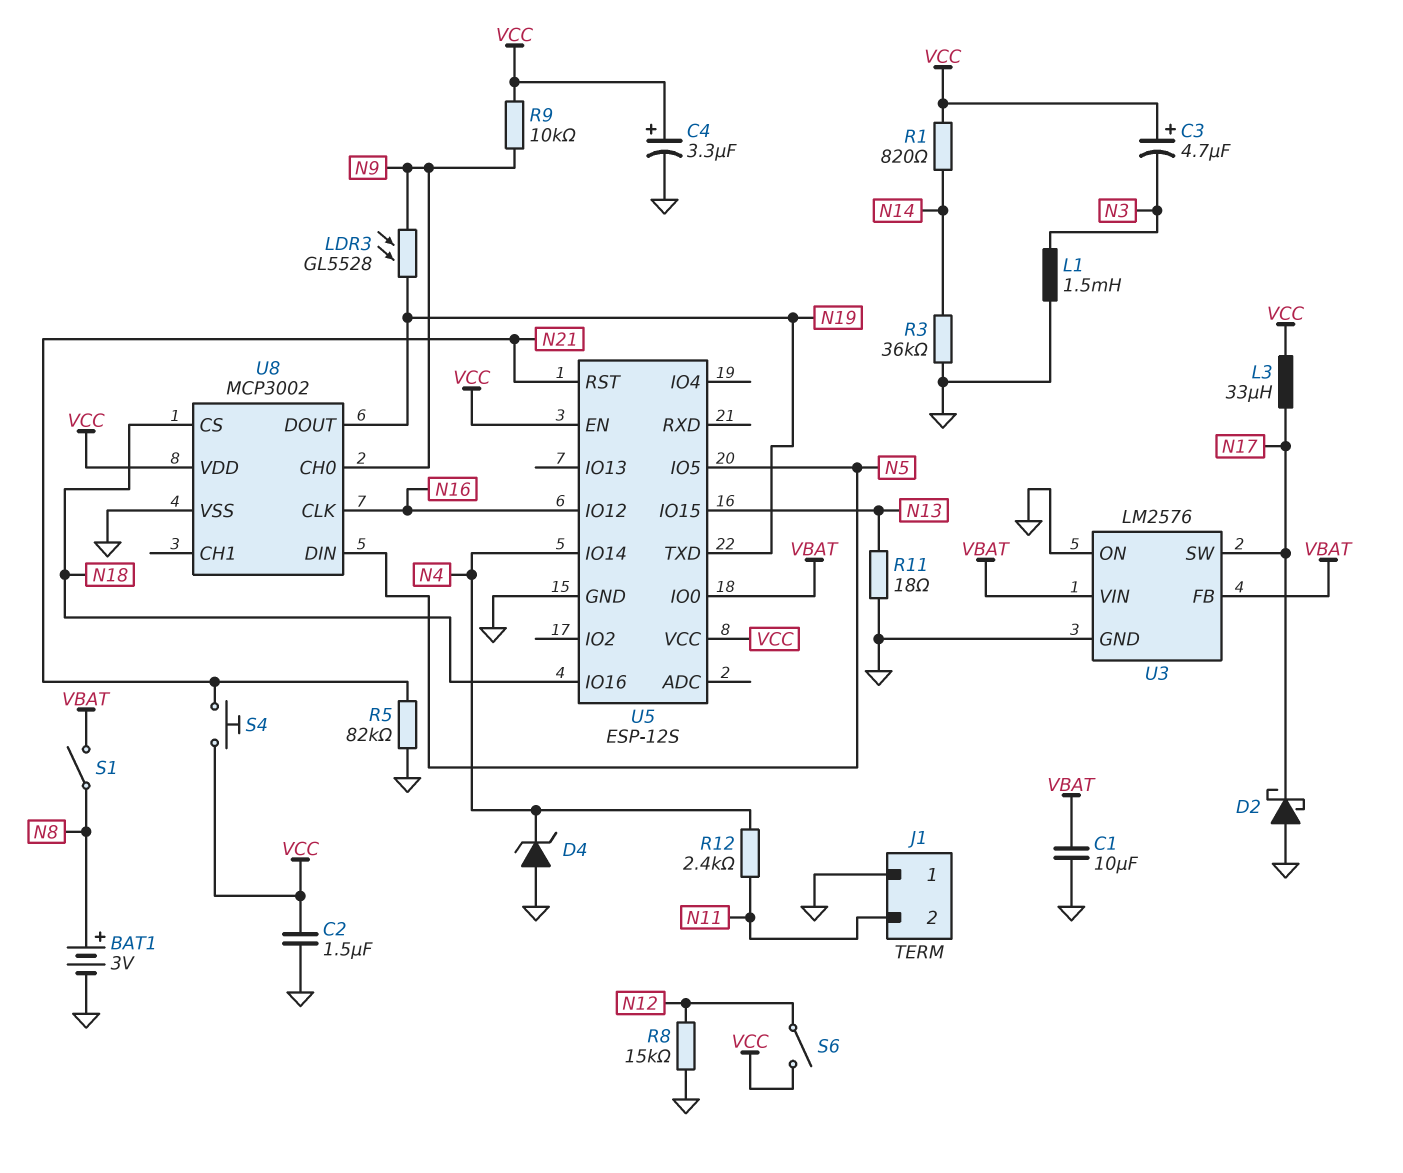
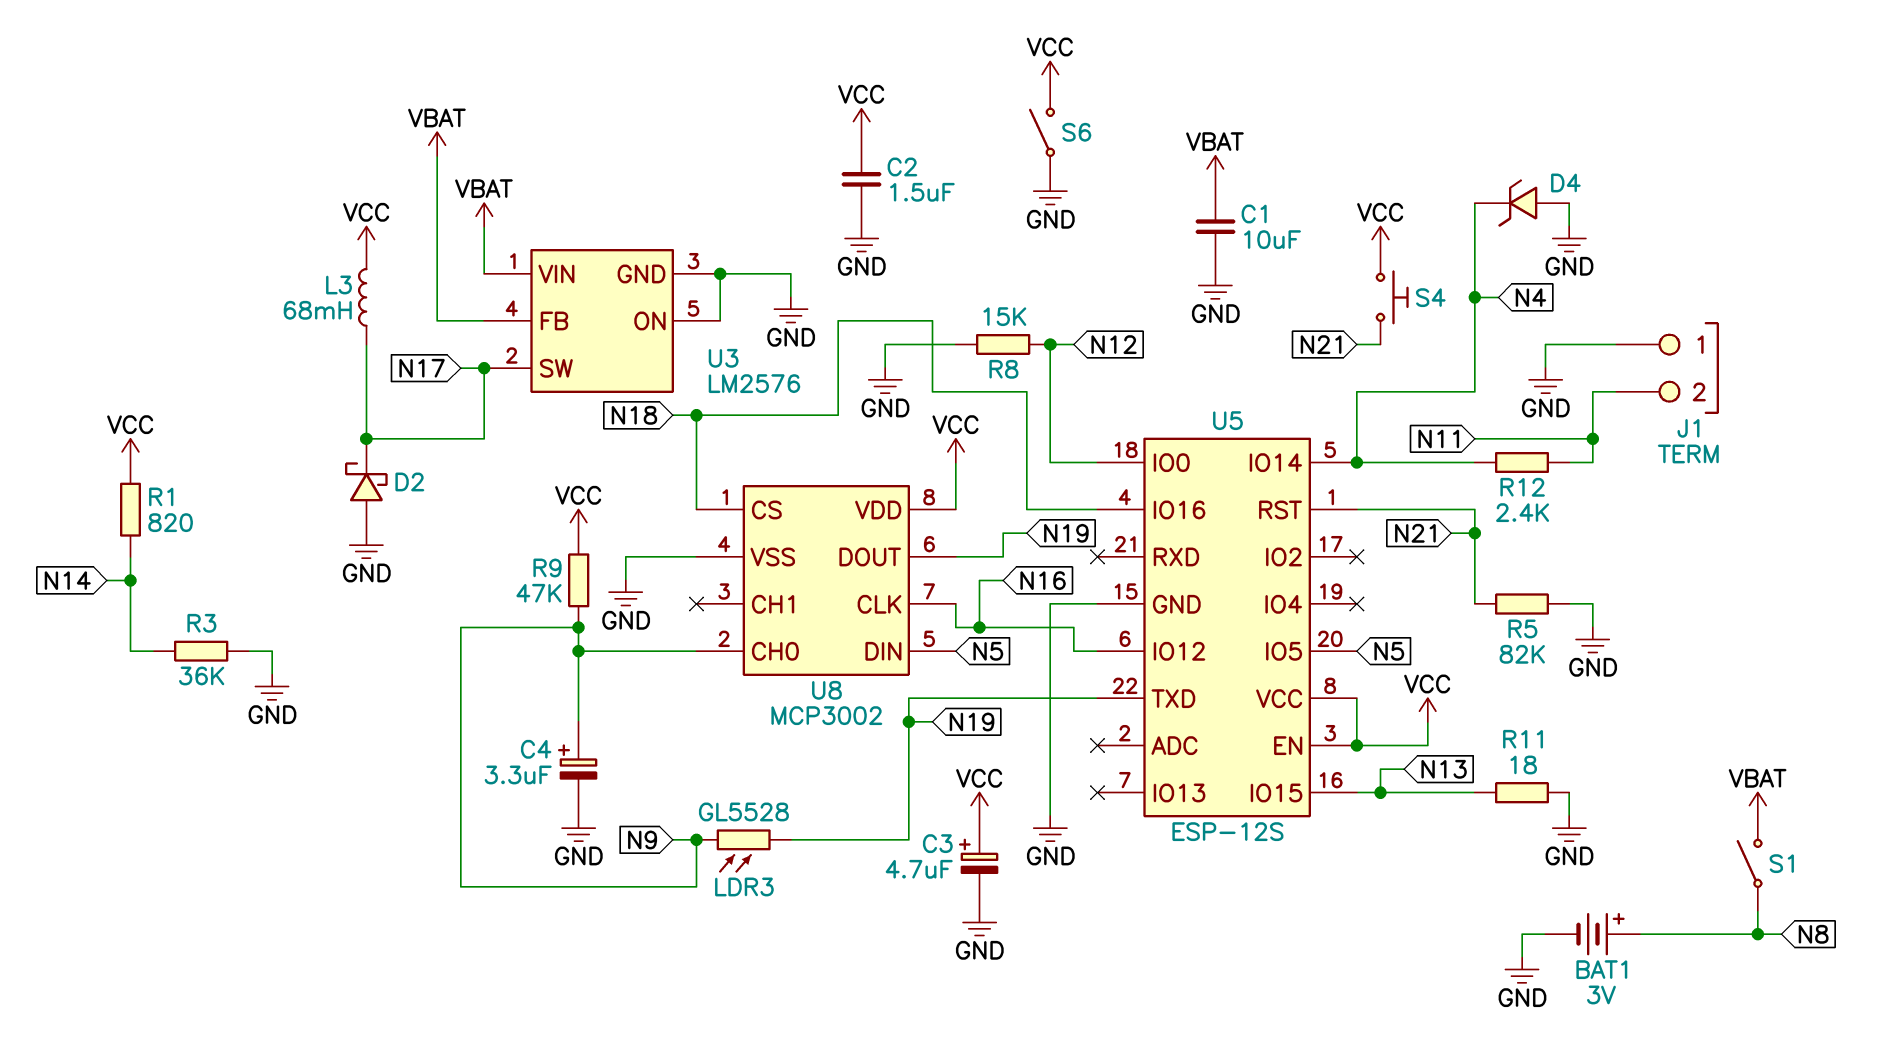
C3: 4.7uF (plus VCC, minus N3) -> 4.7uF (plus VCC, minus GND)
C4: 3.3uF (plus VCC, minus GND) -> 3.3uF (plus N9, minus GND)
L1: 1.5mH (GND, N3) -> none
L3: 33uH (N17, VCC) -> 68mH (N17, VCC)
R9: 10k (N9, VCC) -> 47k (N9, VCC)
S6: switch (N12, VCC) -> switch (GND, VCC)
U5 pin IO0: VBAT -> N12

